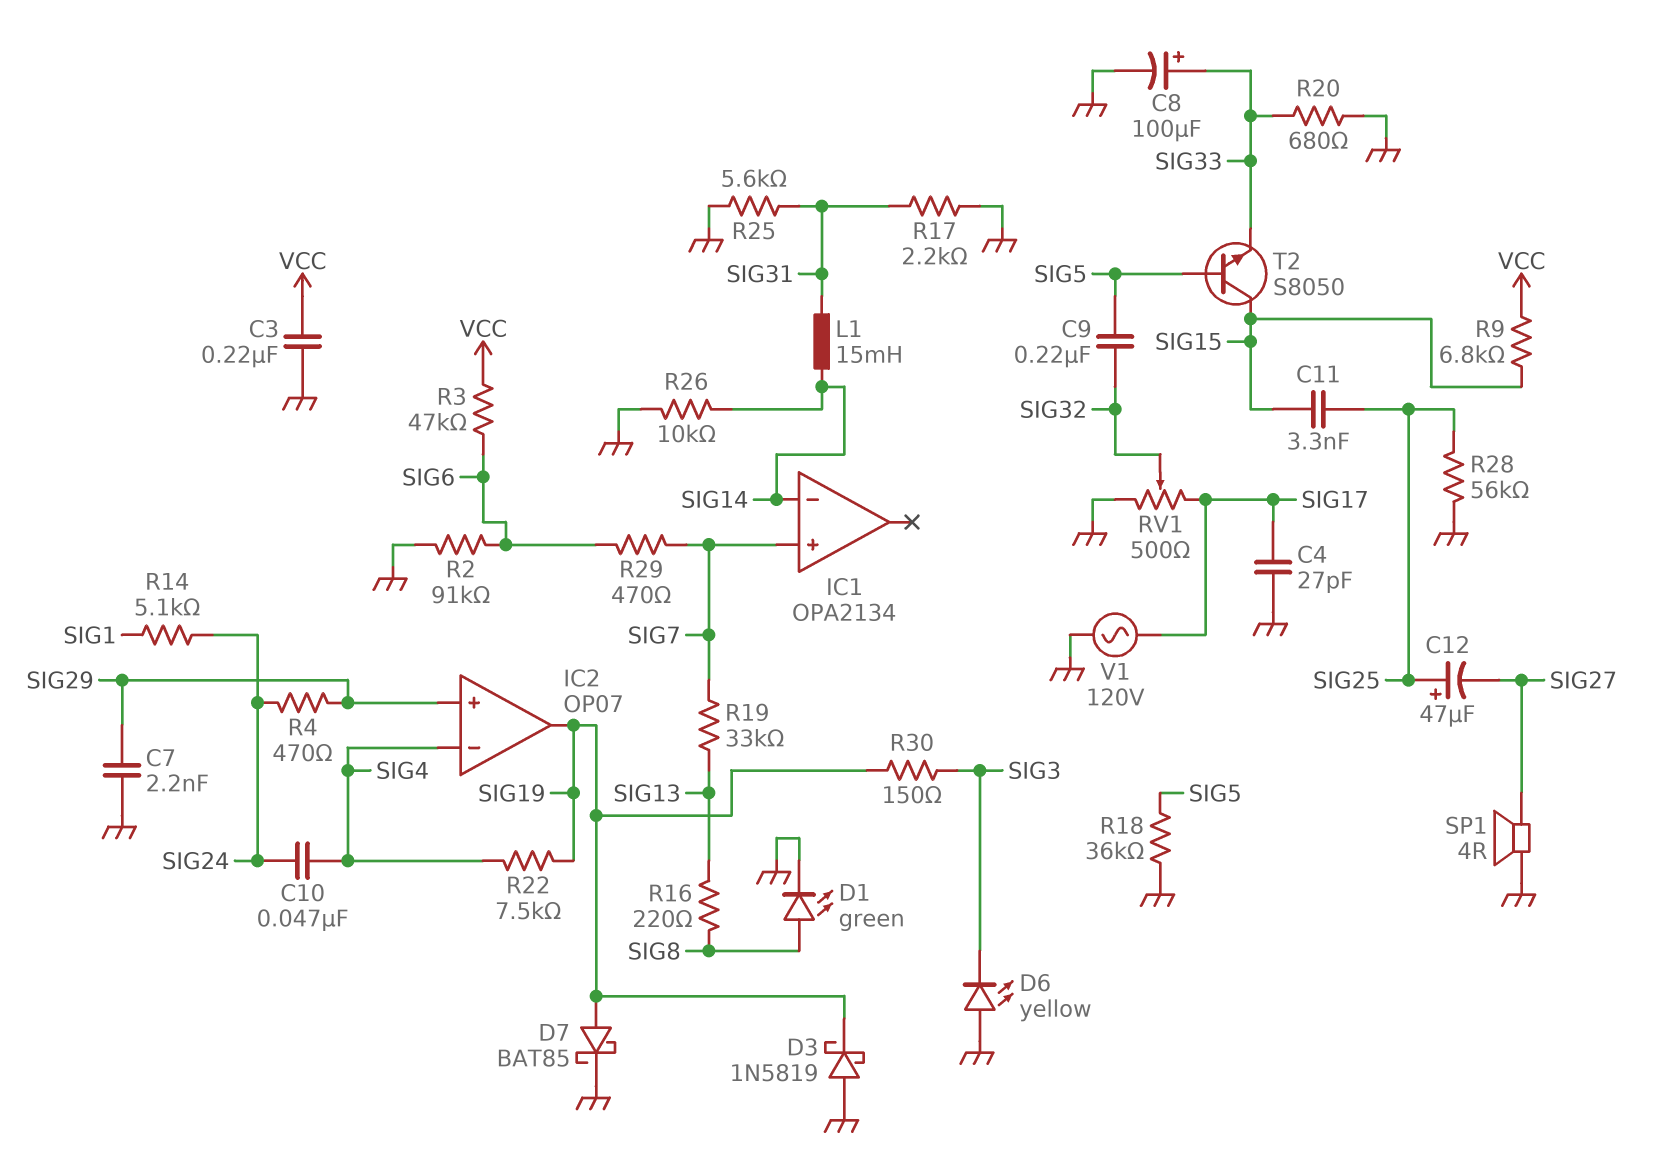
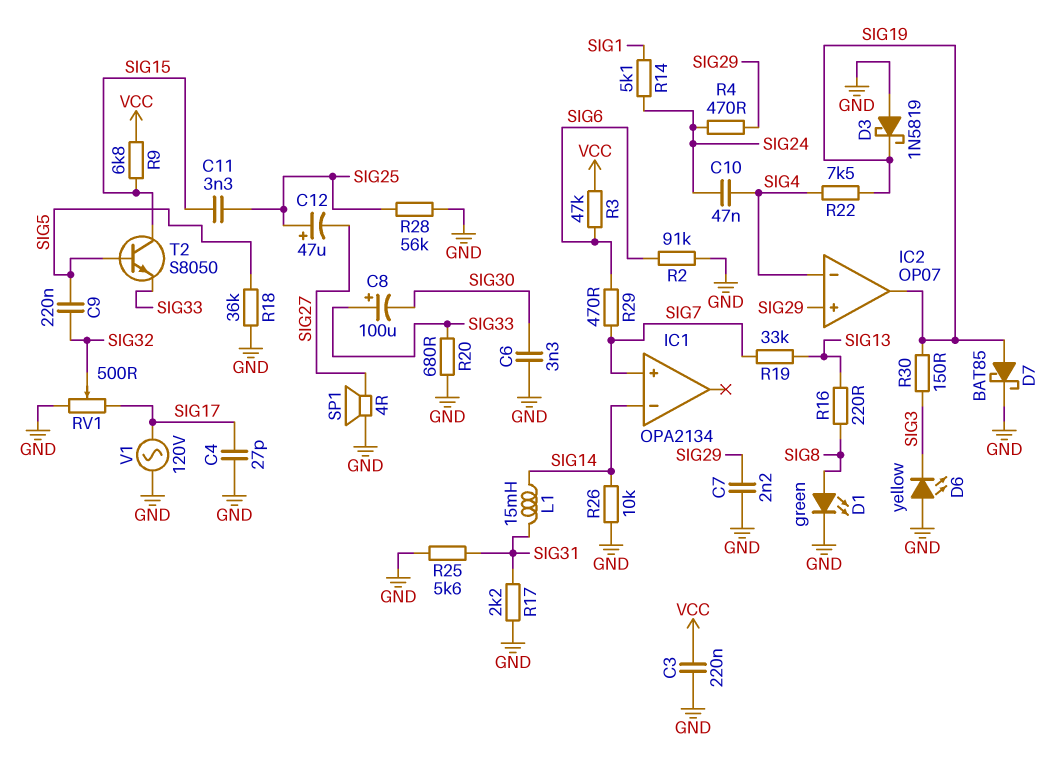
C6: none -> 3.3nF (GND, SIG30)
C8: 100uF (plus SIG33, minus GND) -> 100uF (plus SIG33, minus SIG30)

